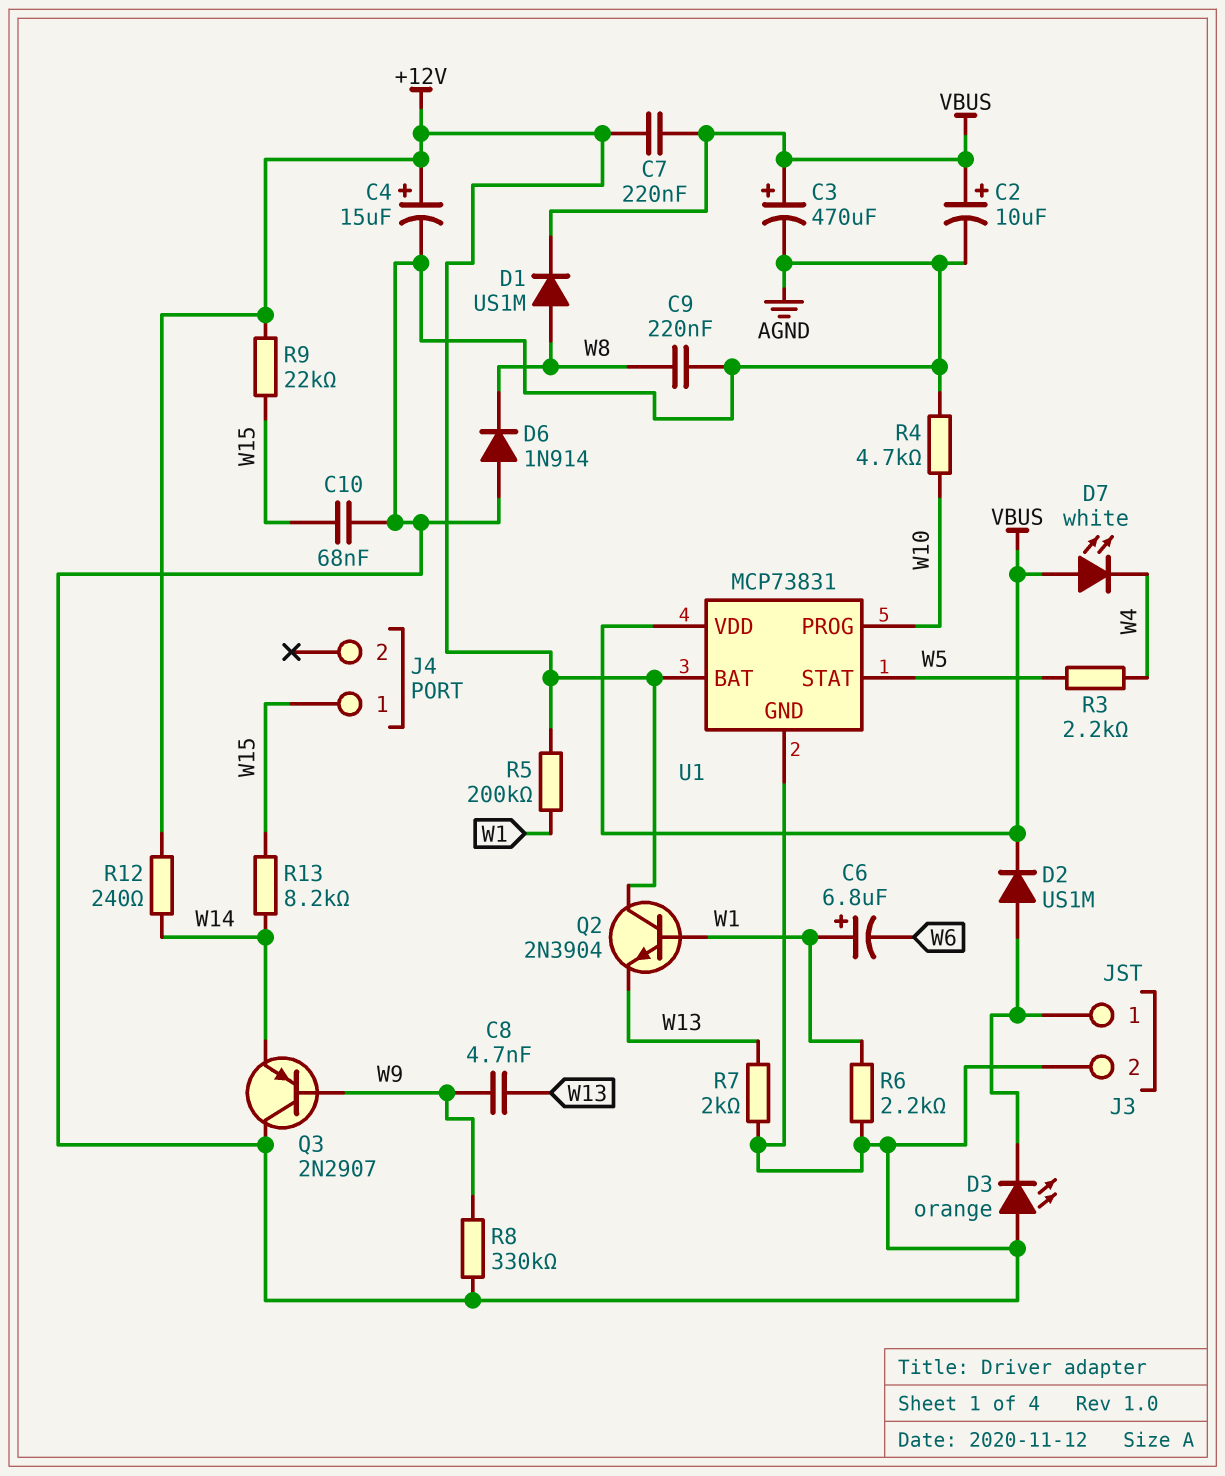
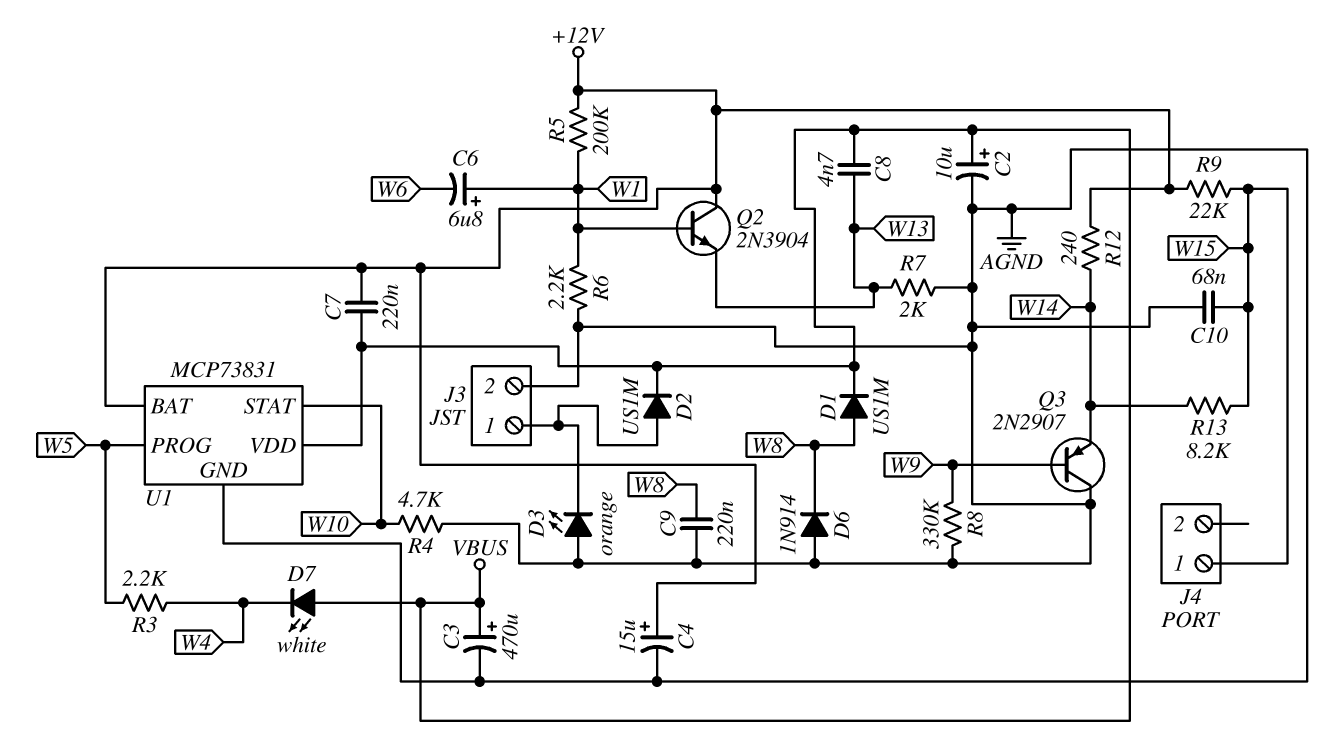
C8: 4.7nF (W9, W13) -> 4.7nF (VBUS, W13)
U1 pin PROG: W10 -> W5
U1 pin STAT: W5 -> W10

